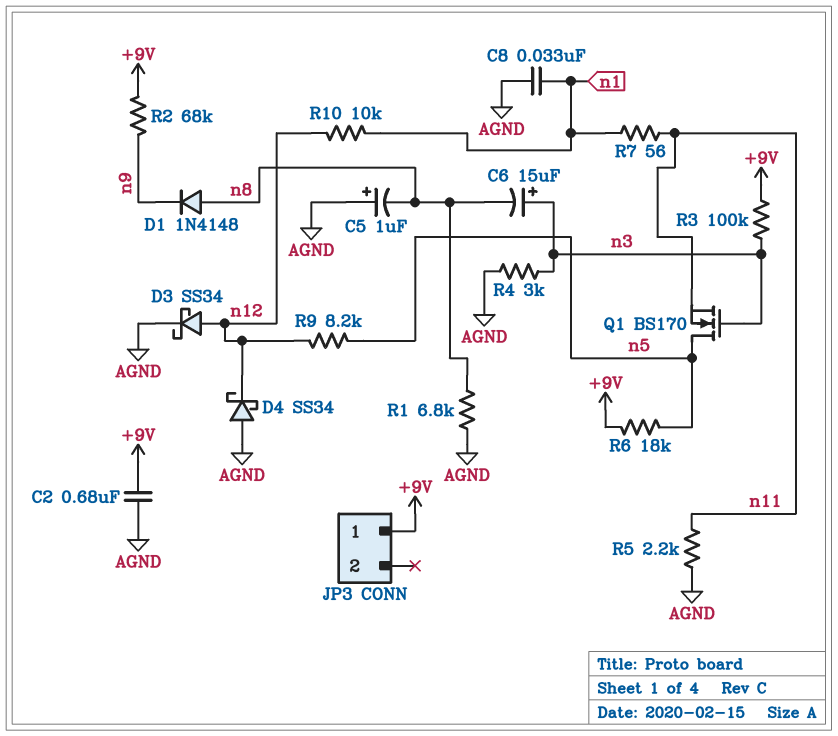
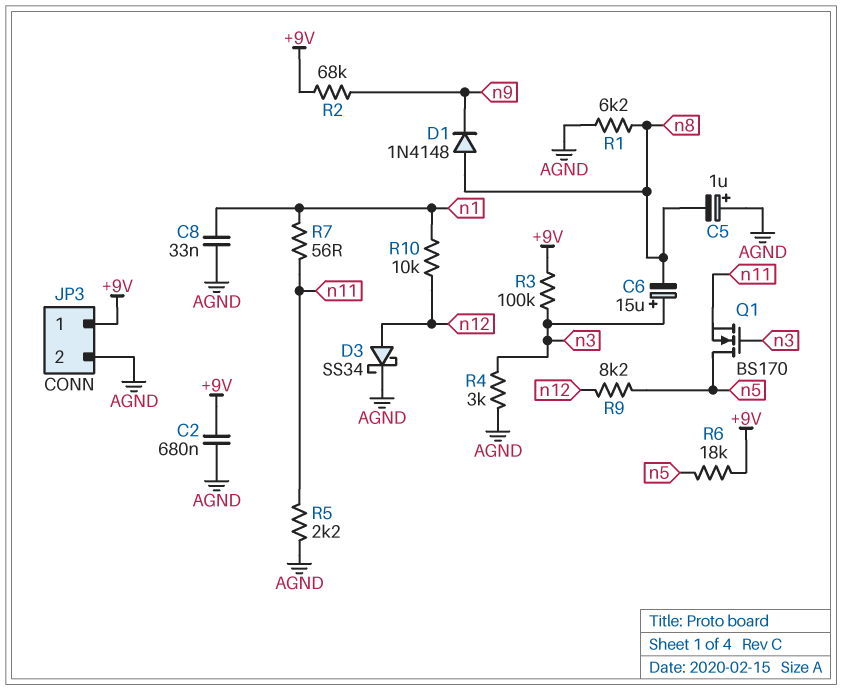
D4: schottky SS34 (A AGND, K n12) -> none
JP3 pin 2: none -> AGND
R1: 6.8k (AGND, n8) -> 6.2k (AGND, n8)

